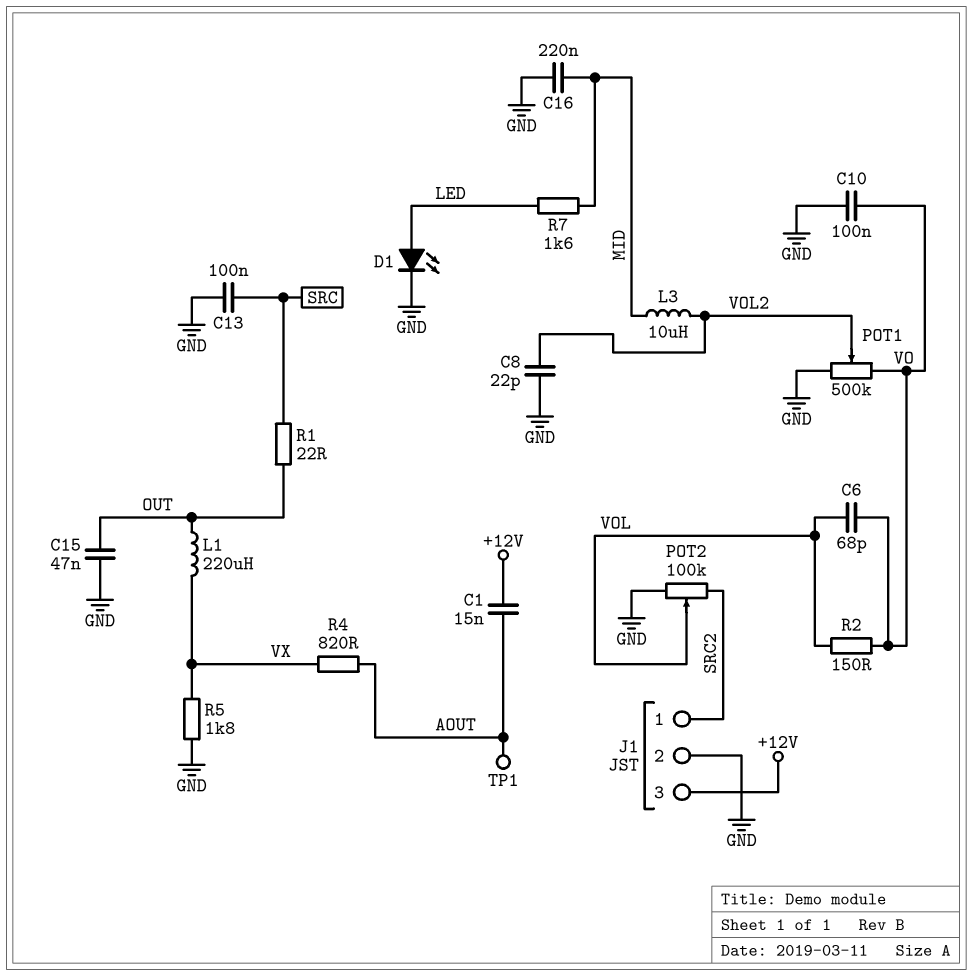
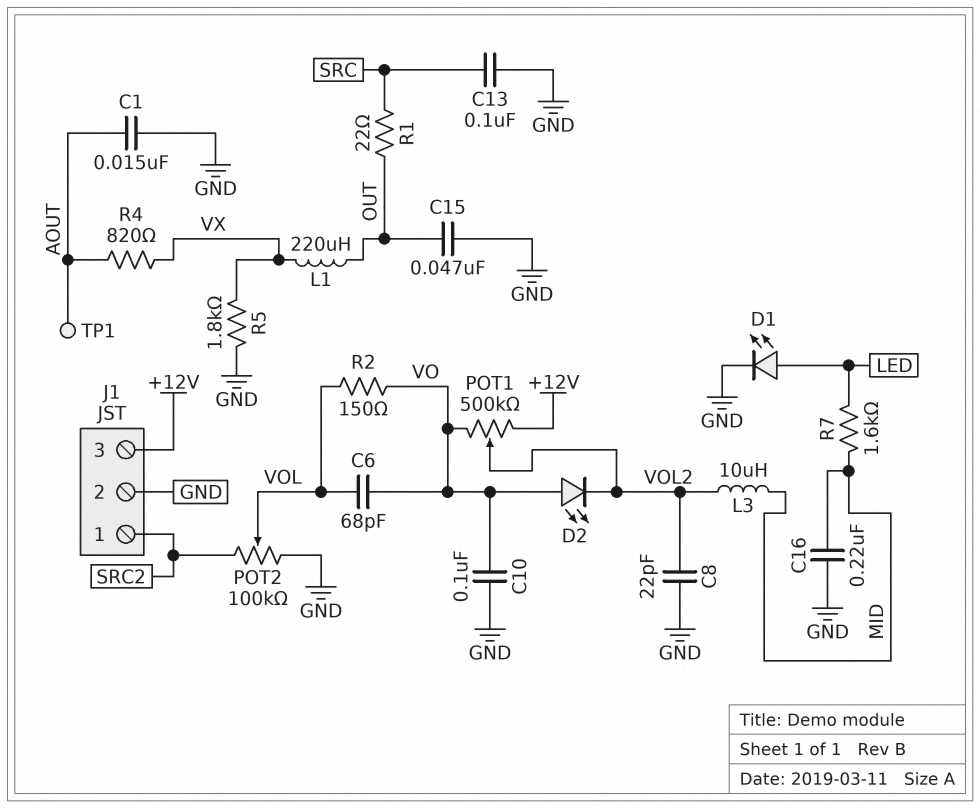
C1: 15nF (+12V, AOUT) -> 15nF (AOUT, GND)
D2: none -> LED (A VO, K VOL2)
POT1: 500k (GND, VO, wiper VOL2) -> 500k (+12V, VO, wiper VOL2)

